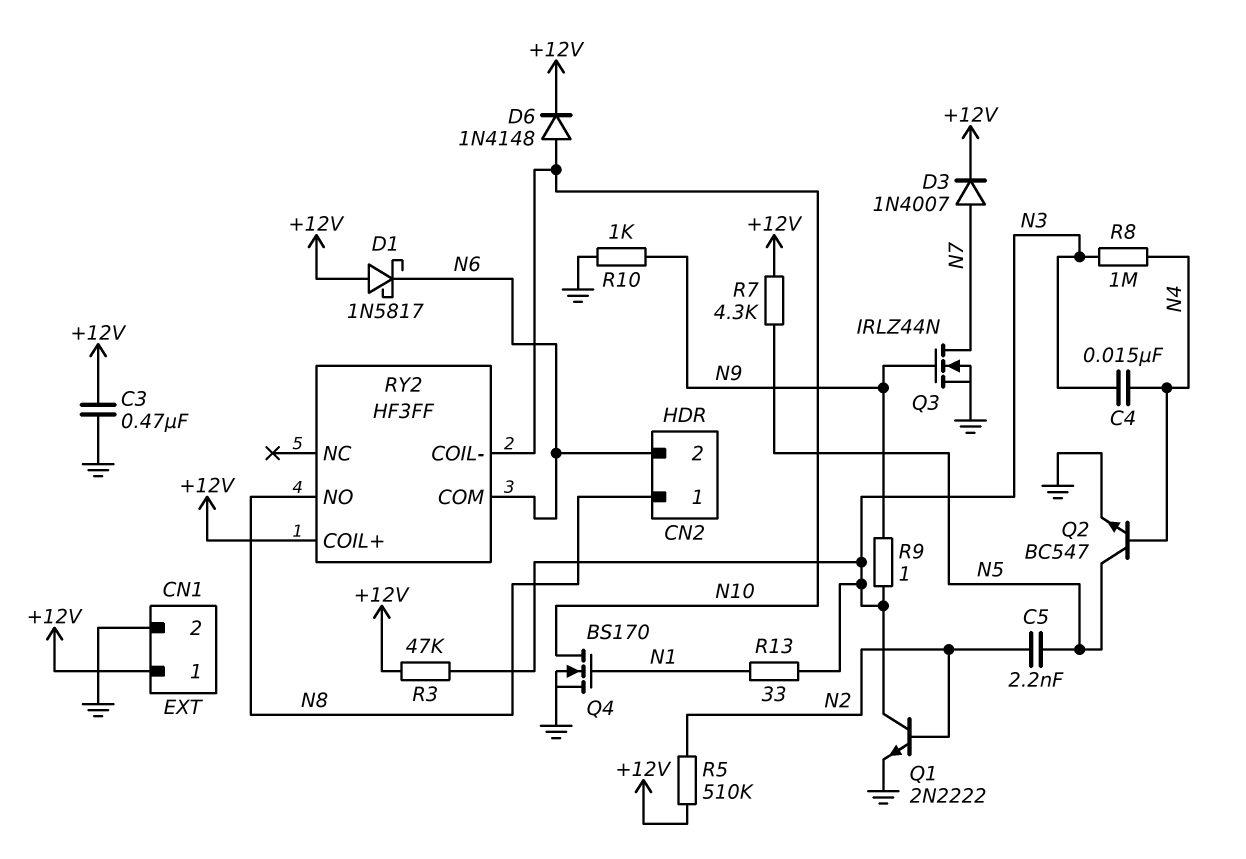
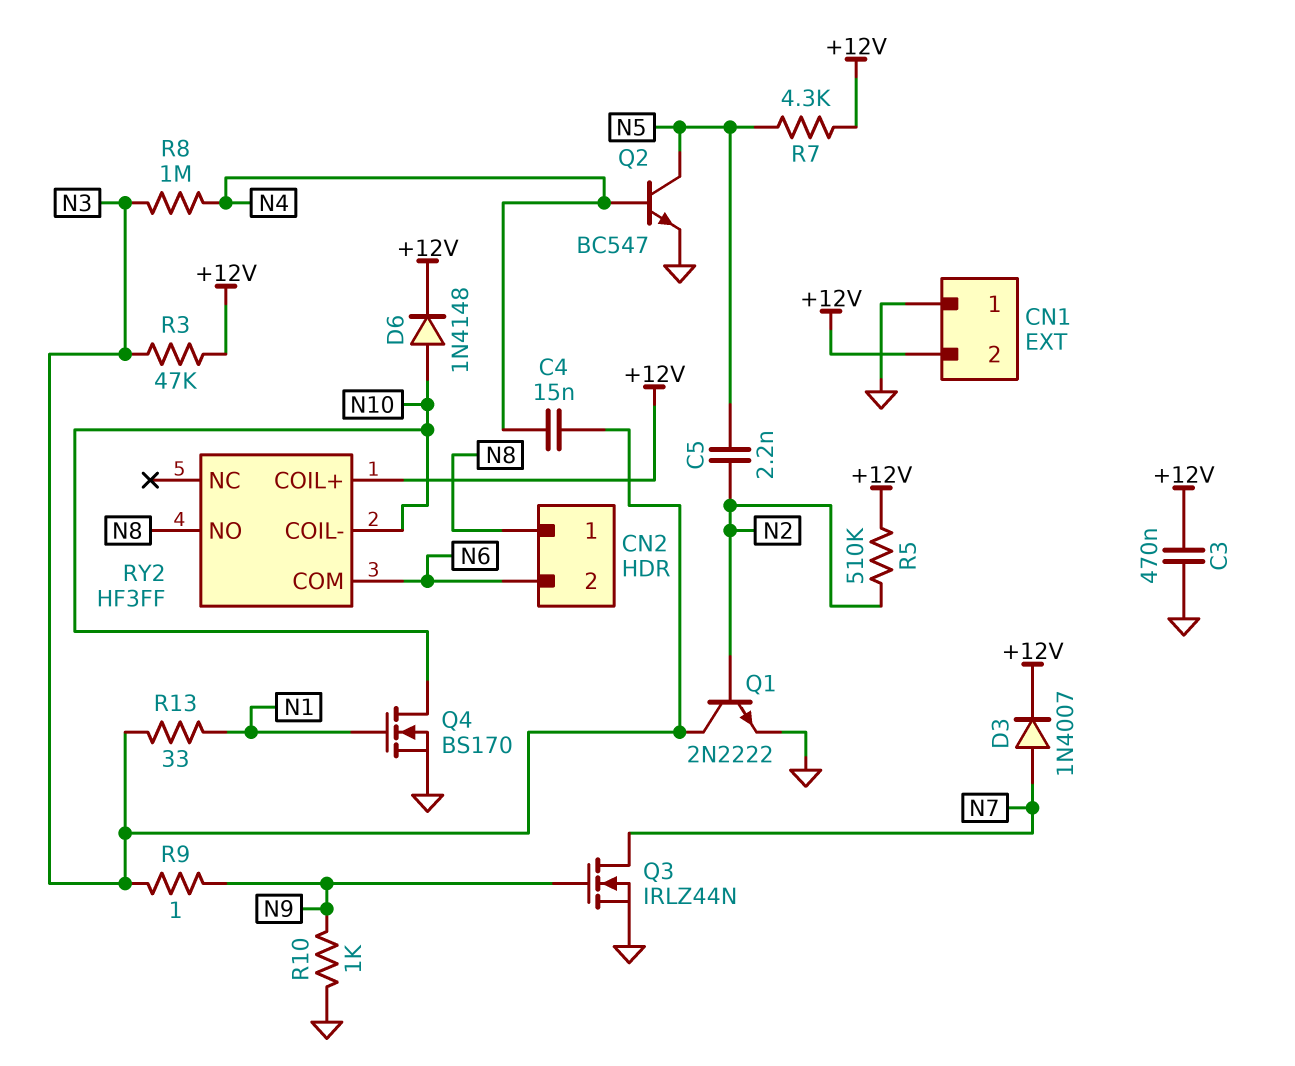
CN1 pin 1: +12V -> GND
CN1 pin 2: GND -> +12V
D1: schottky 1N5817 (A +12V, K N6) -> none

